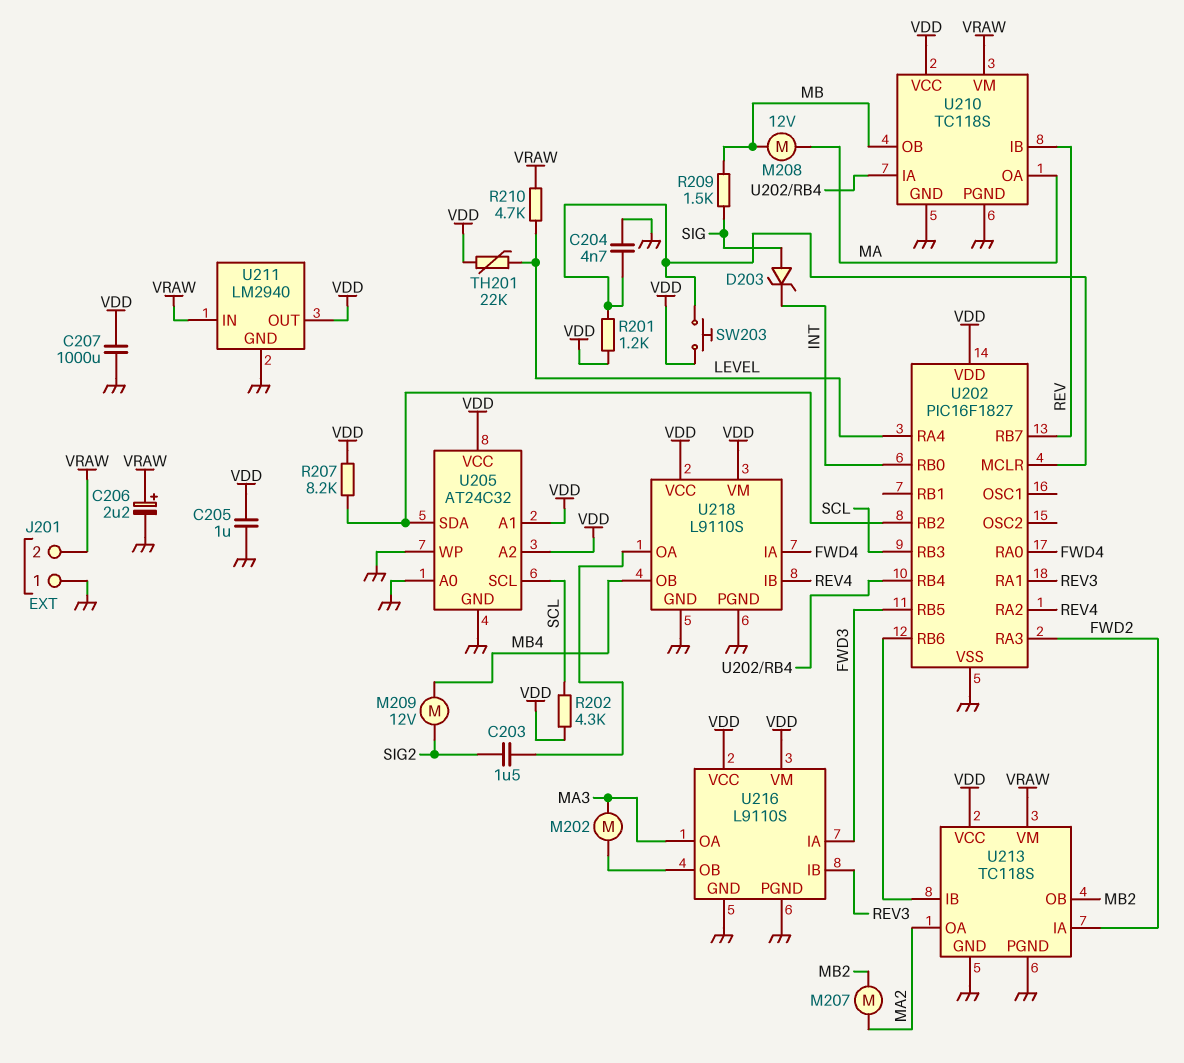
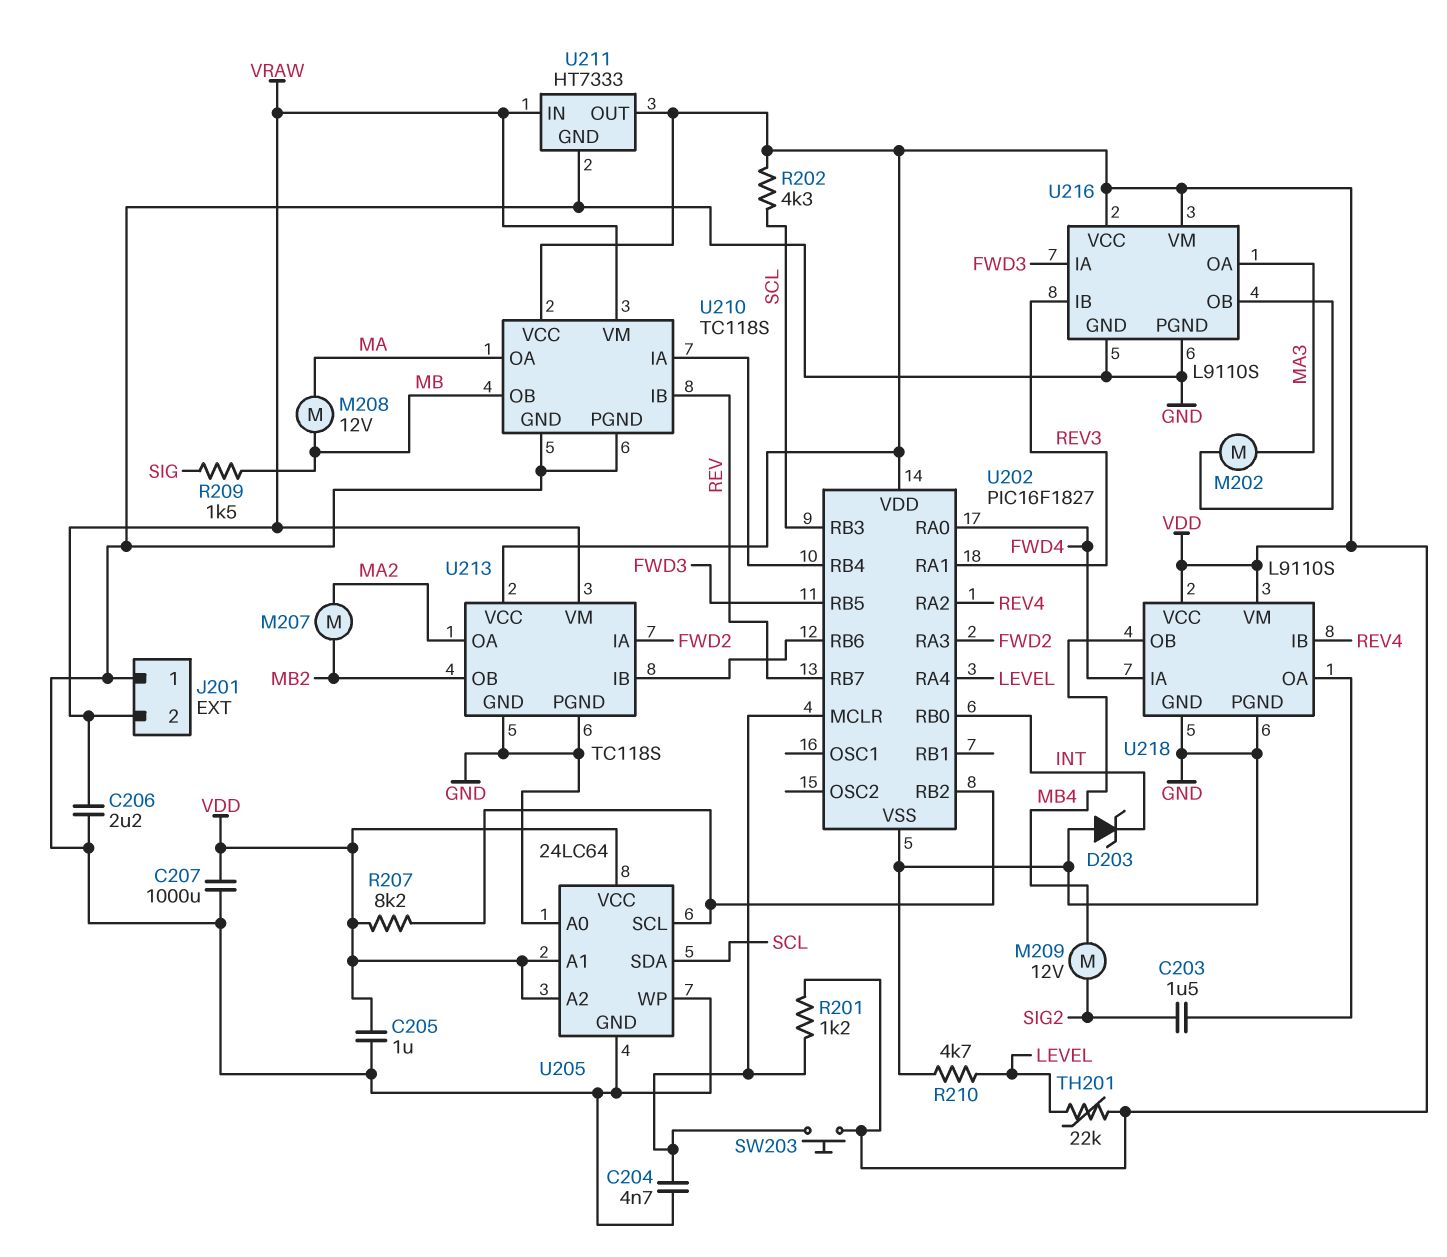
C206: 2.2uF (plus VRAW, minus GND) -> 2.2uF (GND, VRAW)
D203: zener (A SIG, K INT) -> zener (A GND, K INT)
R210: 4.7k (LEVEL, VRAW) -> 4.7k (GND, LEVEL)
U205: AT24C32 -> 24LC64
U205 pin SCL: SCL -> U202/RB2
U205 pin SDA: U202/RB2 -> SCL
U211: LM2940 -> HT7333

